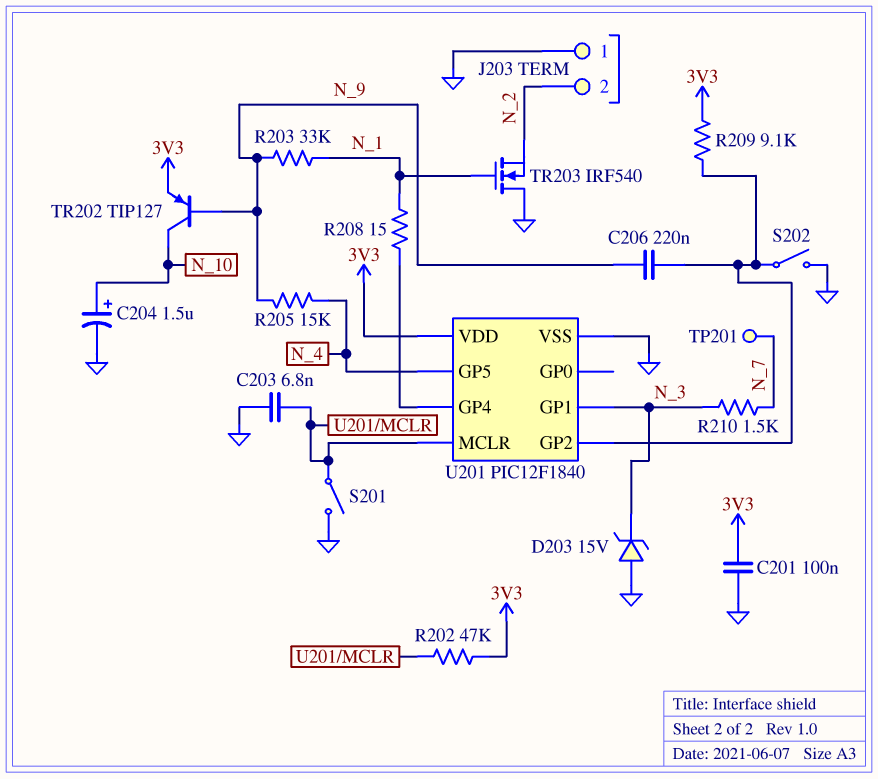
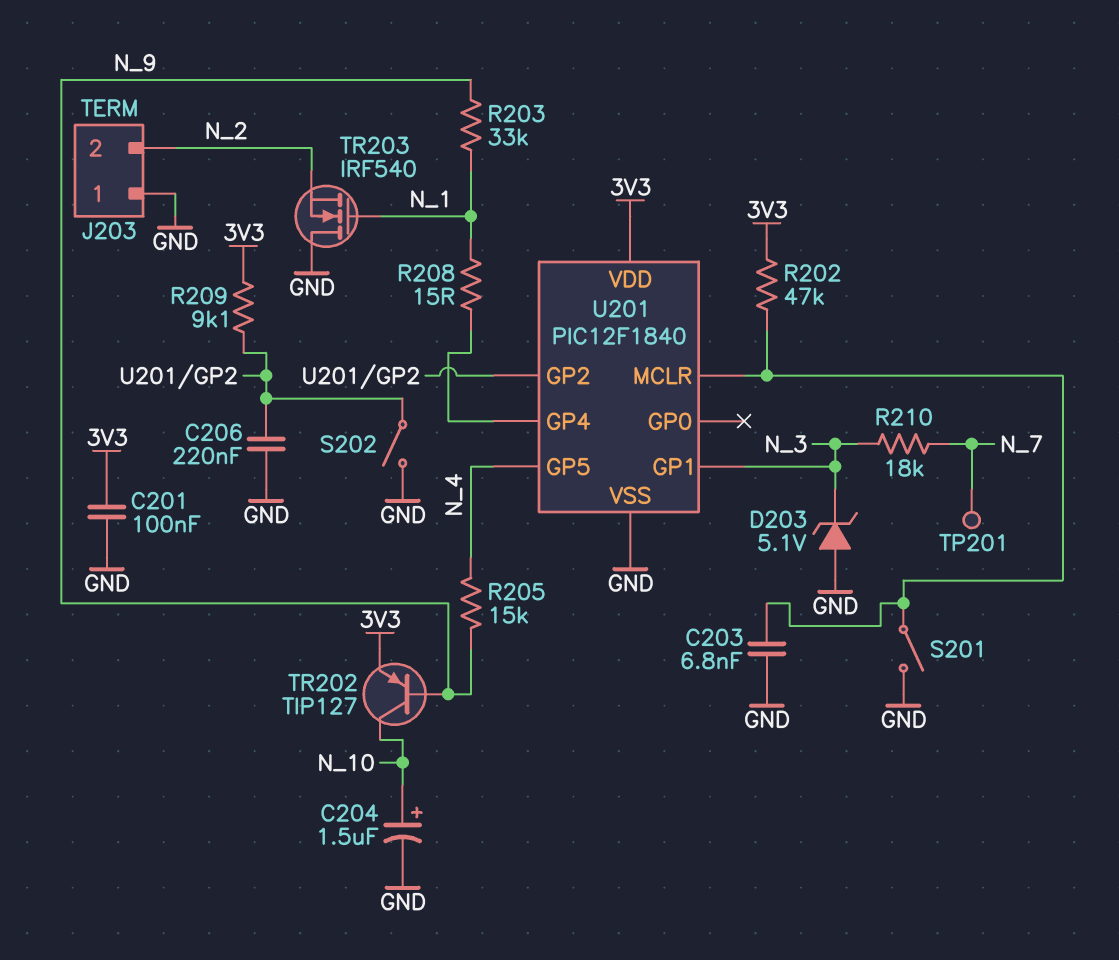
C206: 220nF (N_9, U201/GP2) -> 220nF (GND, U201/GP2)
D203: zener 15V (A GND, K N_3) -> zener 5.1V (A GND, K N_3)
R210: 1.5k (N_3, N_7) -> 18k (N_3, N_7)

